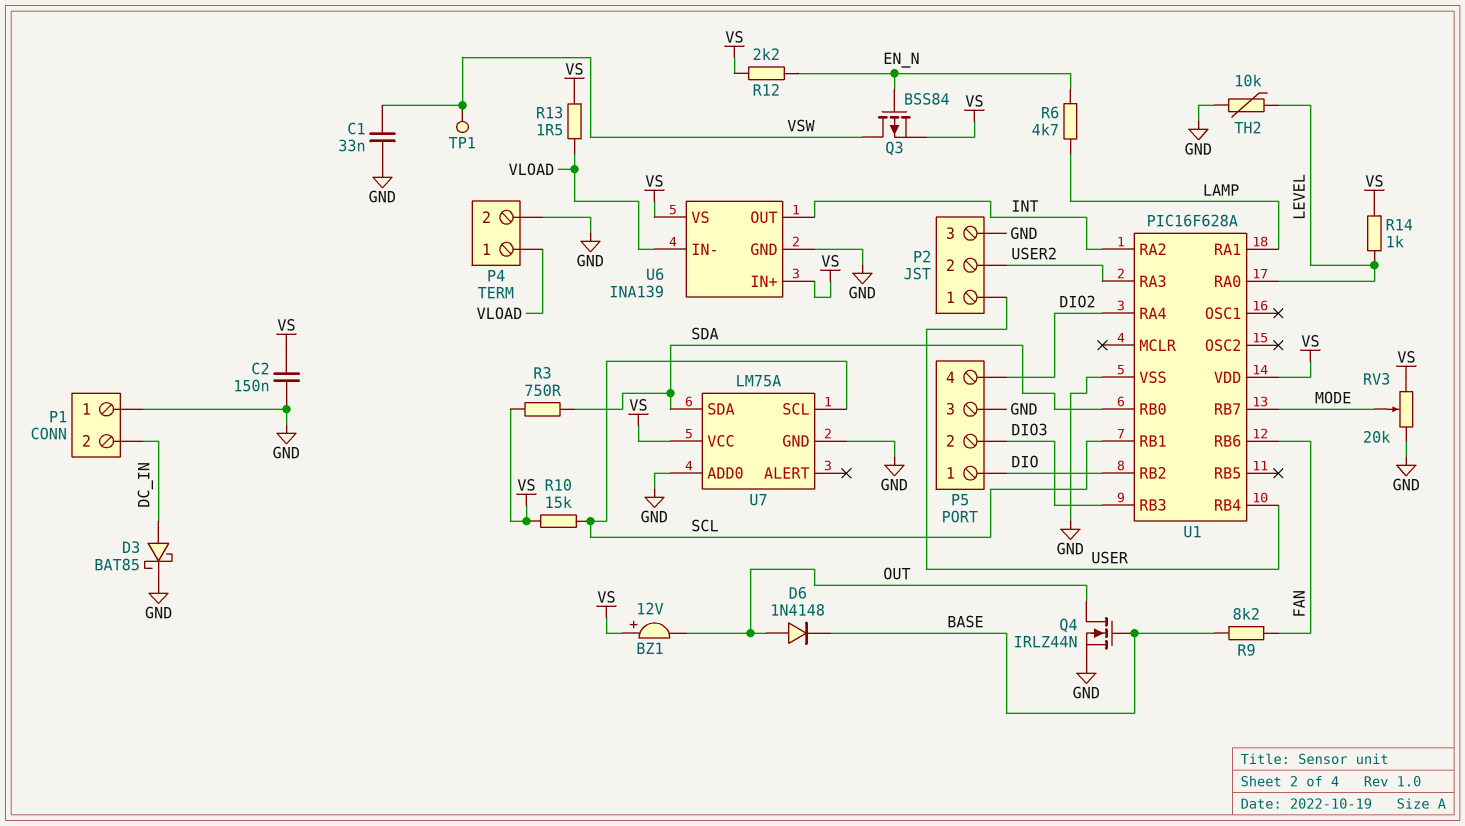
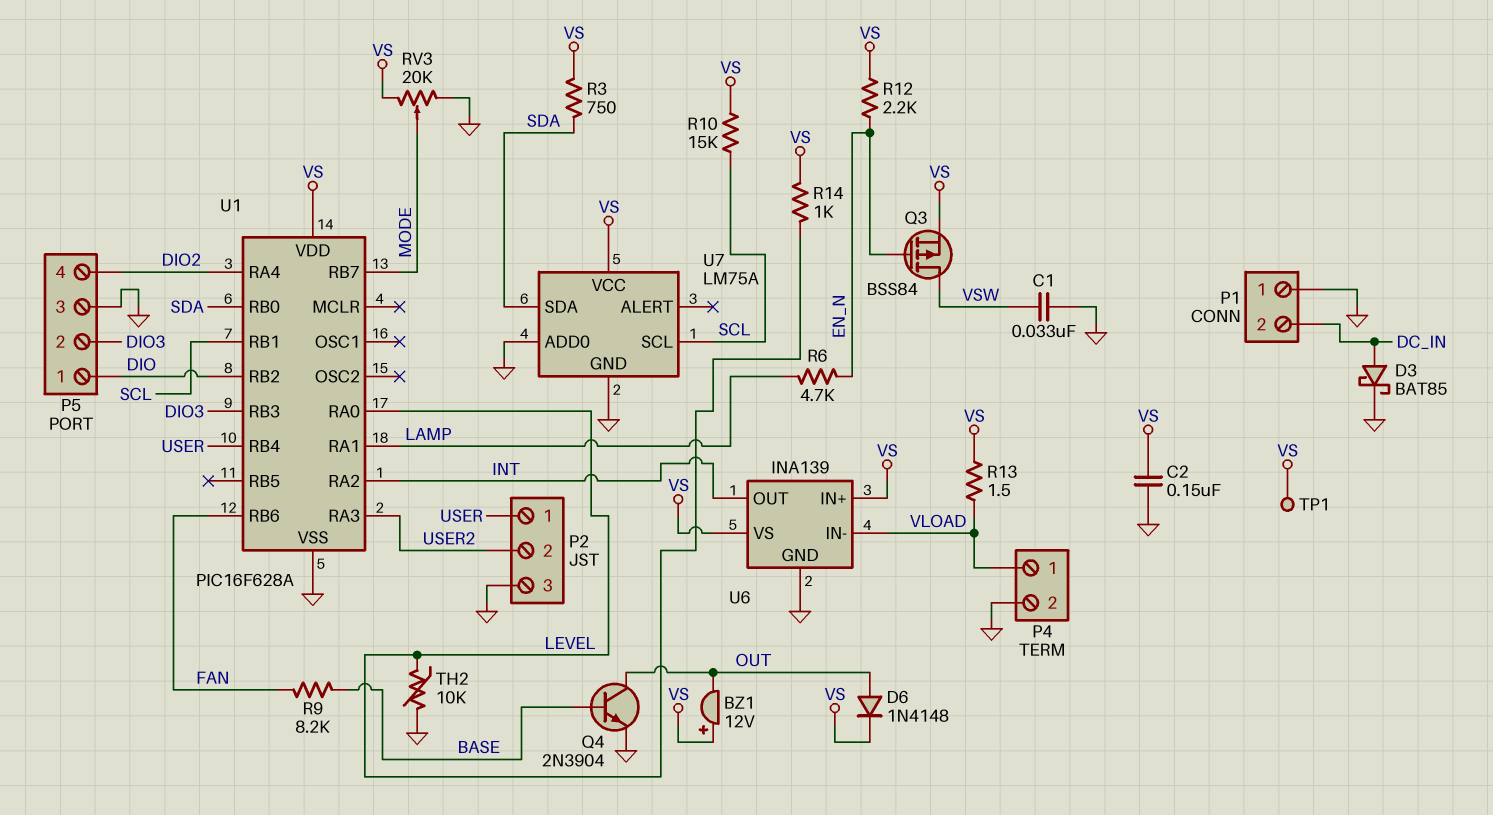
D6: diode 1N4148 (A OUT, K BASE) -> diode 1N4148 (A OUT, K VS)
Q4: NMOS IRLZ44N (G BASE, D OUT, S GND) -> NPN 2N3904 (B BASE, C OUT, E GND)
TP1: test point (VSW) -> test point (VS)

